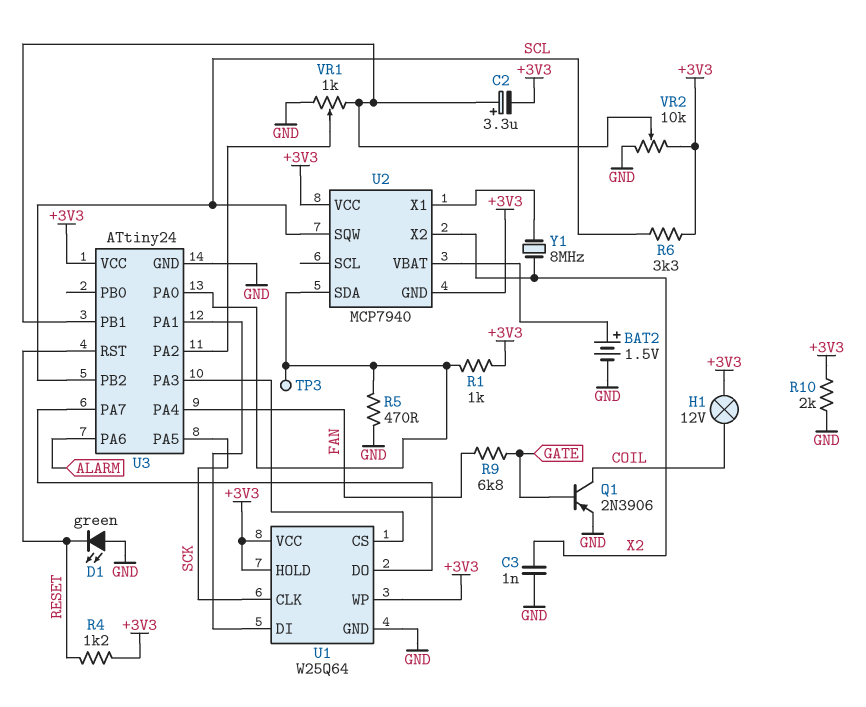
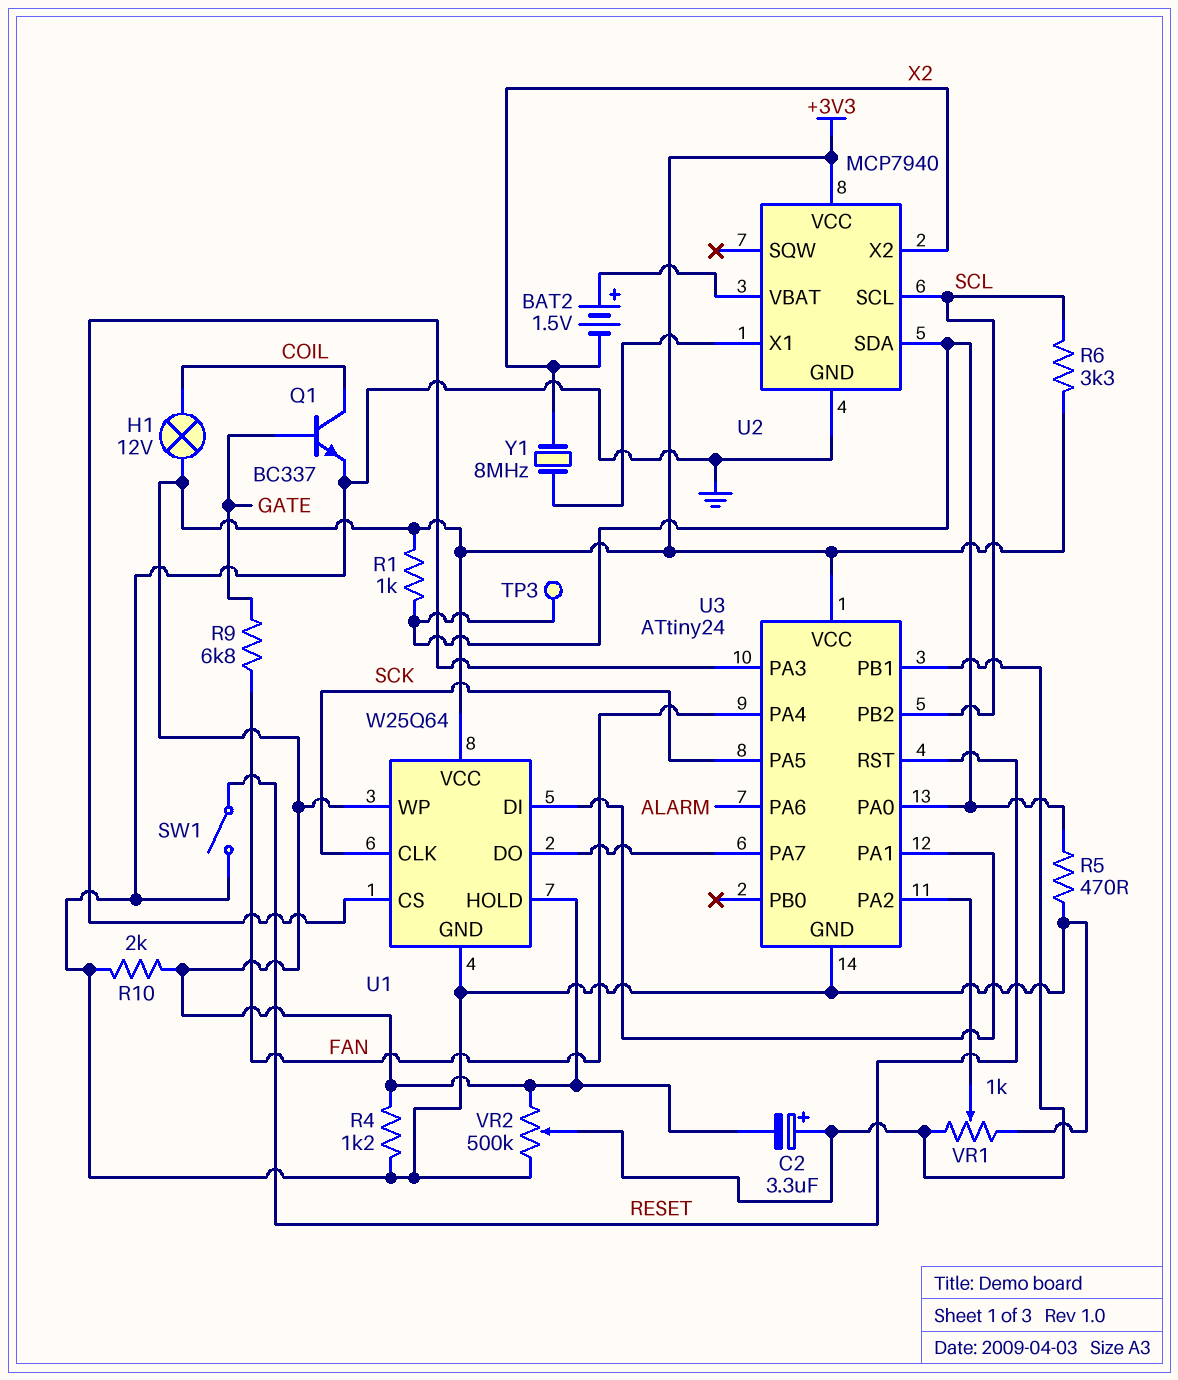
BAT2: 1.5V (plus U2/VBAT, minus GND) -> 1.5V (plus U2/VBAT, minus X2)
C3: 1nF (GND, X2) -> none
D1: LED green (A GND, K RESET) -> none
Q1: PNP 2N3906 (B GATE, C COIL, E GND) -> NPN BC337 (B GATE, C COIL, E GND)
R4: 1.2k (+3V3, RESET) -> 1.2k (+3V3, GND)
SW1: none -> switch (GND, RESET)
U2 pin GND: +3V3 -> GND
U2 pin SCL: none -> SCL
U2 pin SQW: SCL -> none
VR2: 10k (+3V3, GND, wiper U3/PB1) -> 500k (+3V3, GND, wiper U3/PB1)

